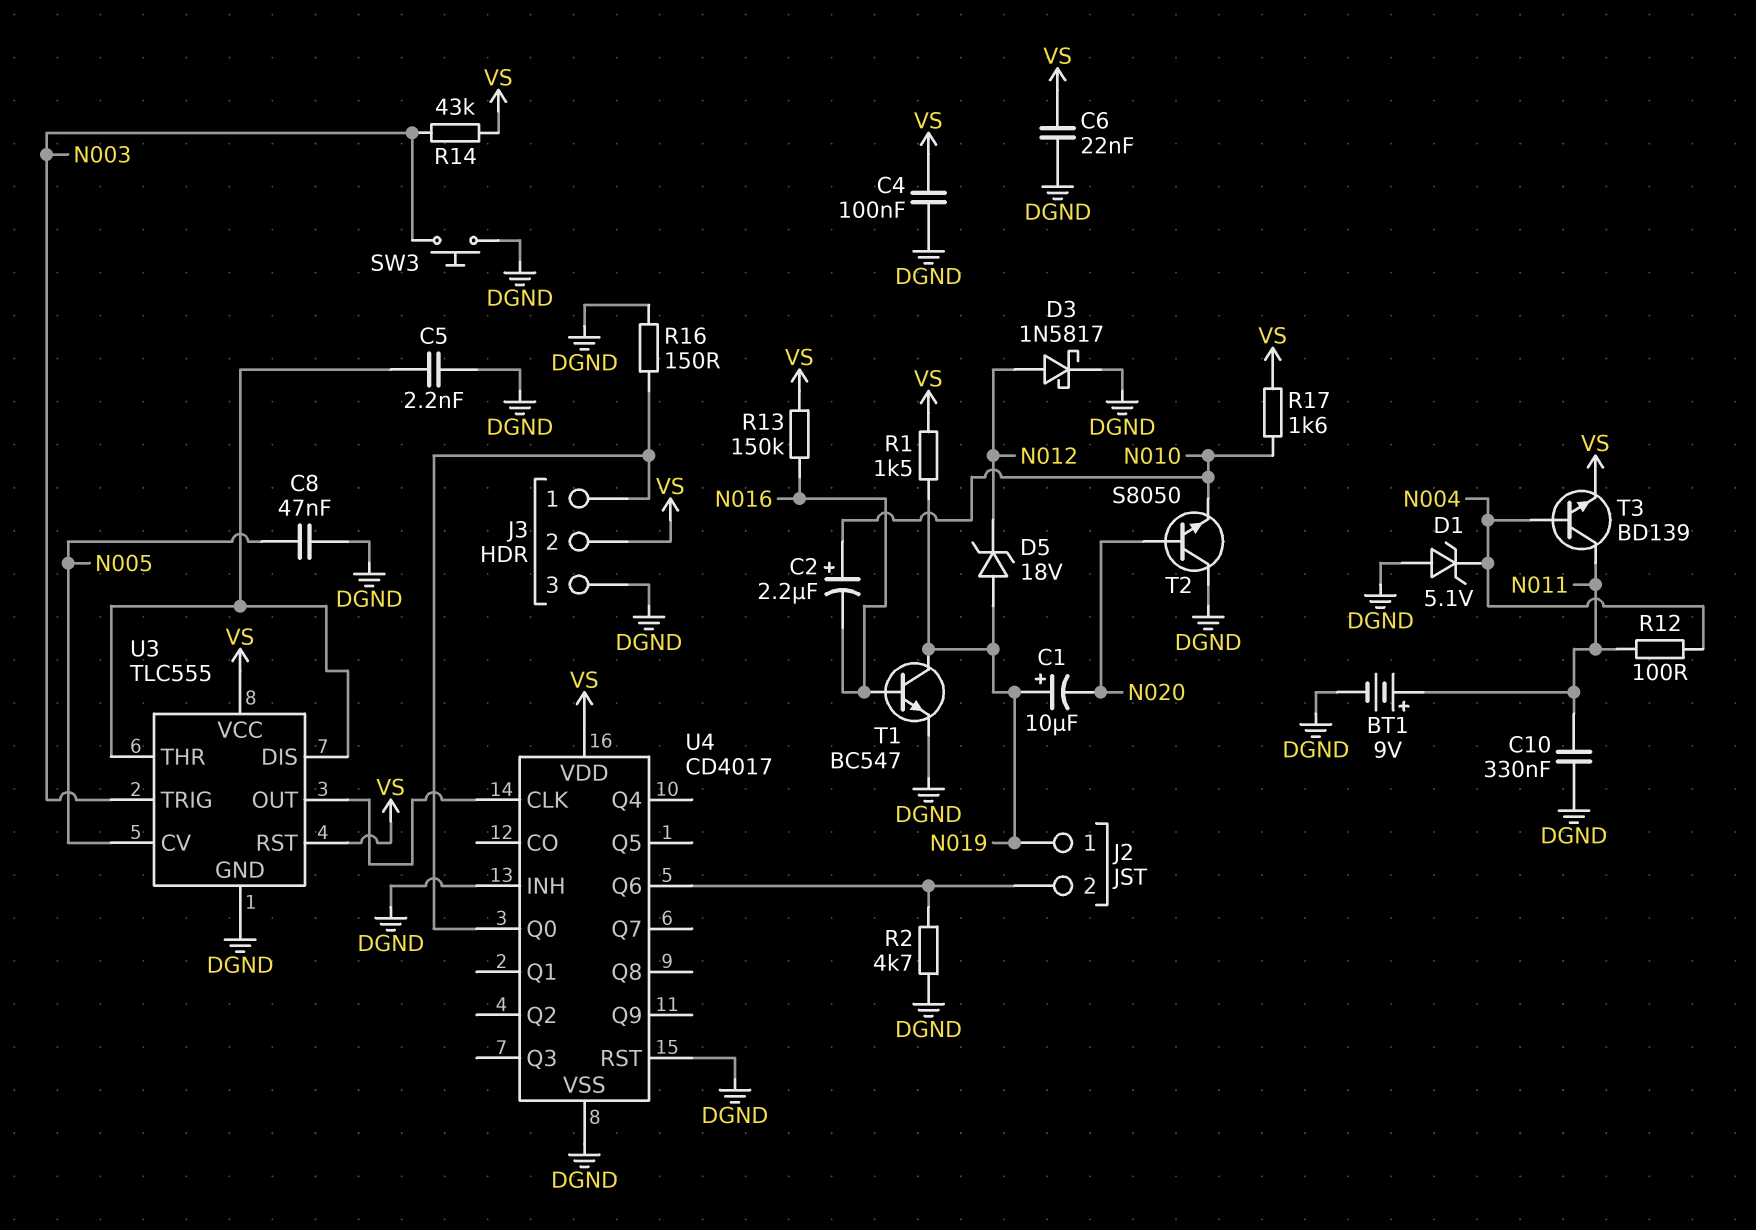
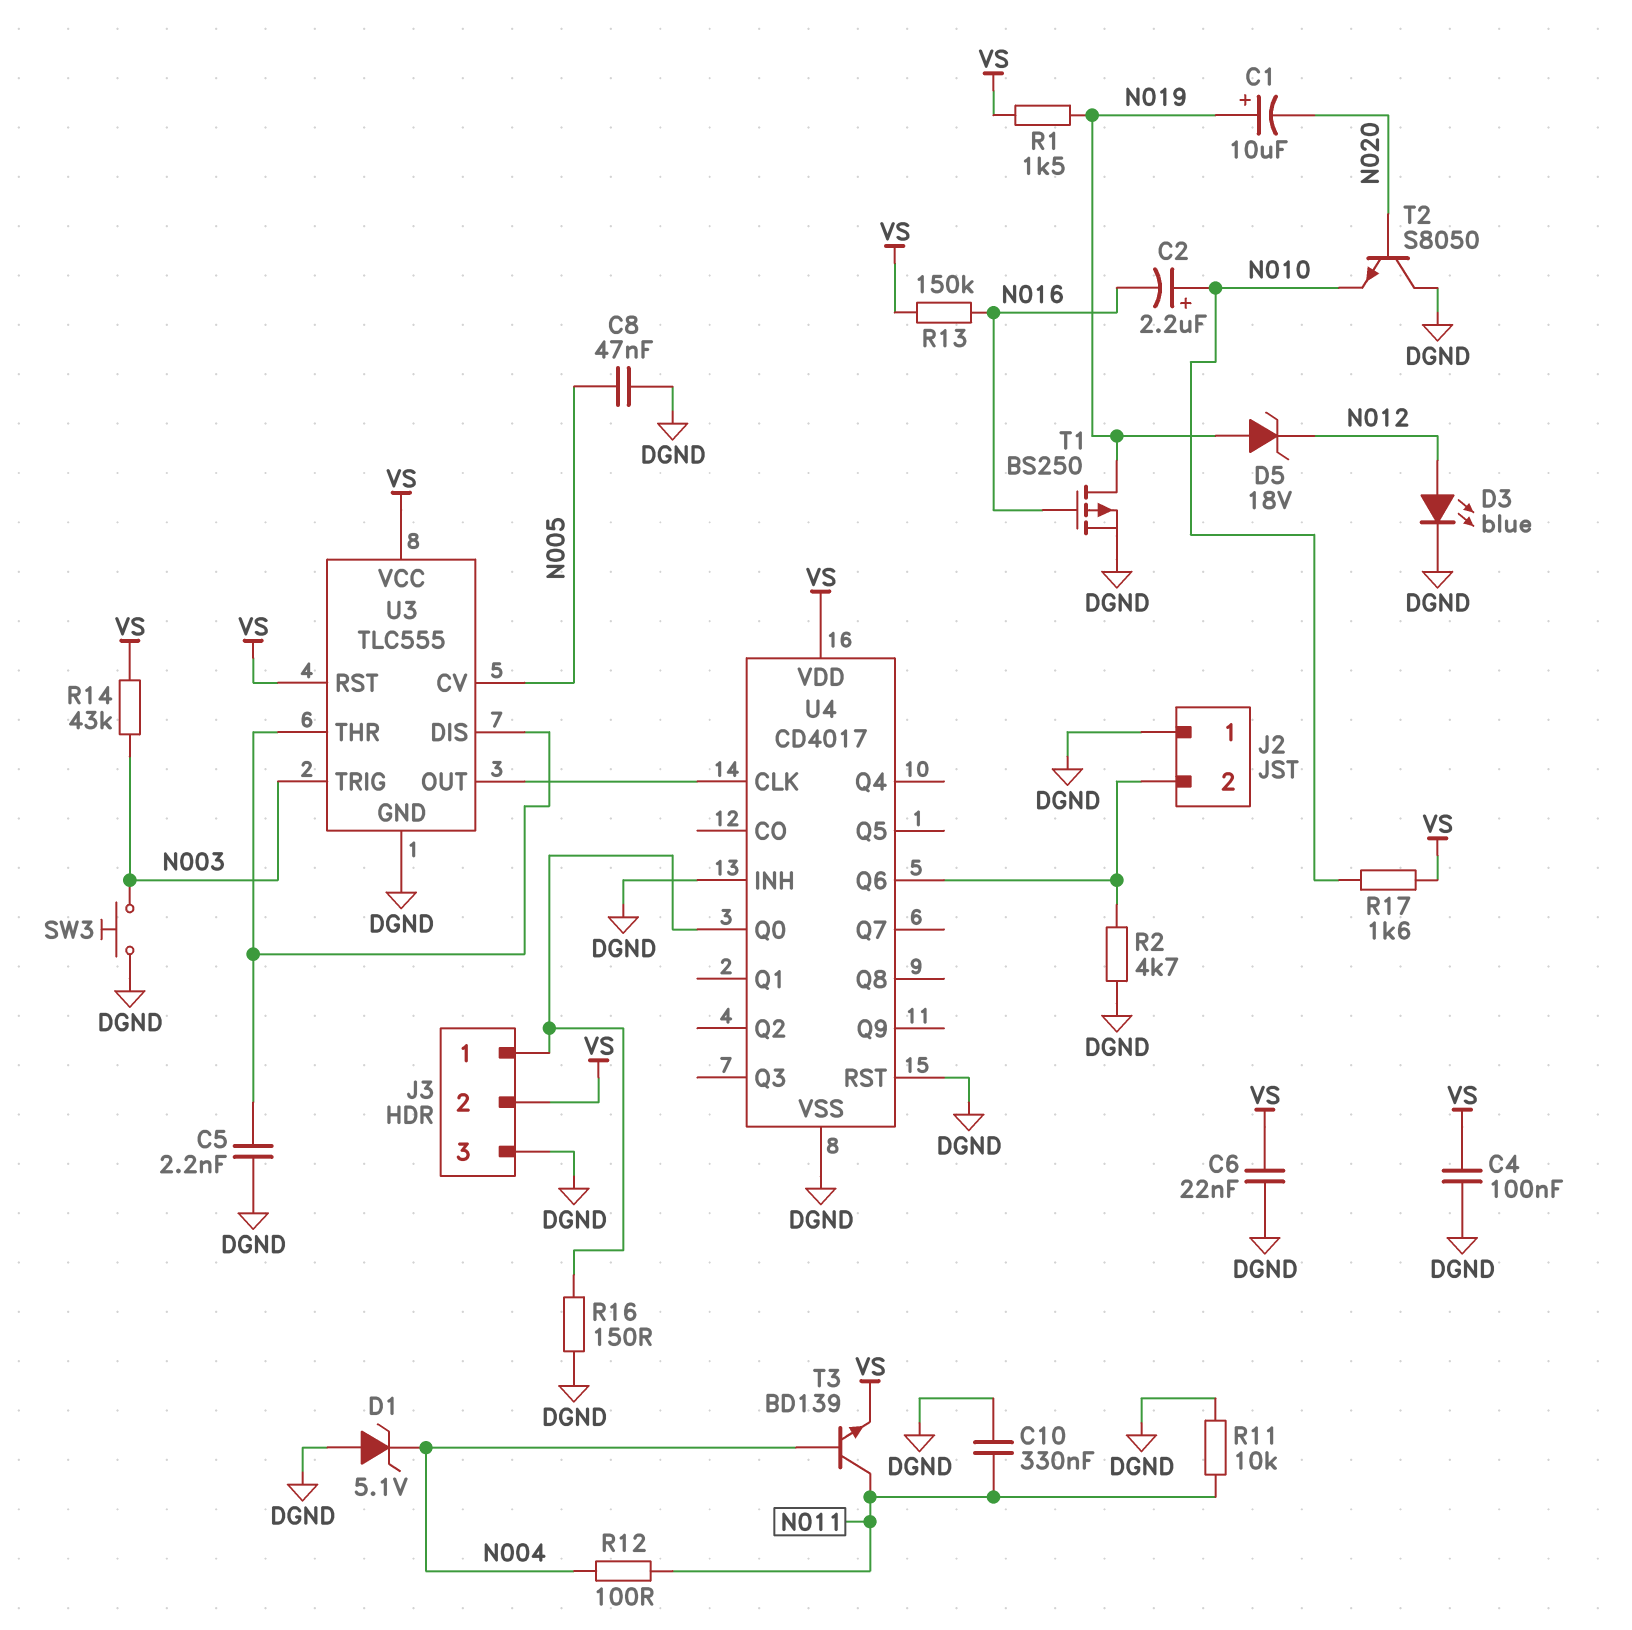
BT1: 9V (plus N011, minus DGND) -> none
D3: schottky 1N5817 (A N012, K DGND) -> LED blue (A N012, K DGND)
J2 pin 1: N019 -> DGND
R11: none -> 10k (DGND, N011)
T1: NPN BC547 (B N016, C N019, E DGND) -> PMOS BS250 (G N016, D N019, S DGND)

